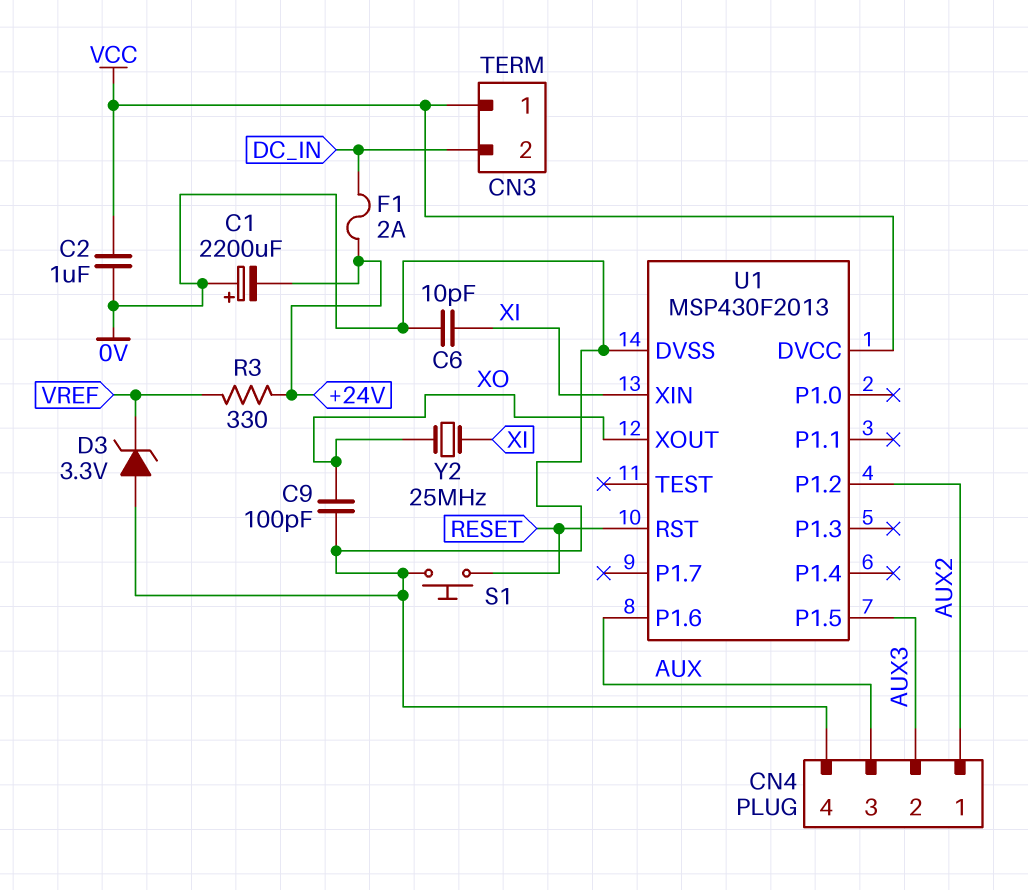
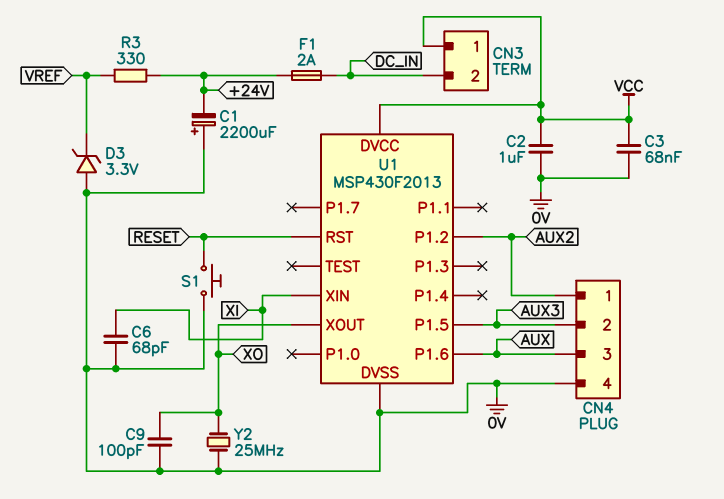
C3: none -> 68nF (0V, VCC)
C6: 10pF (0V, XI) -> 68pF (0V, XI)
Y2: 25MHz (XI, XO) -> 25MHz (0V, XO)

